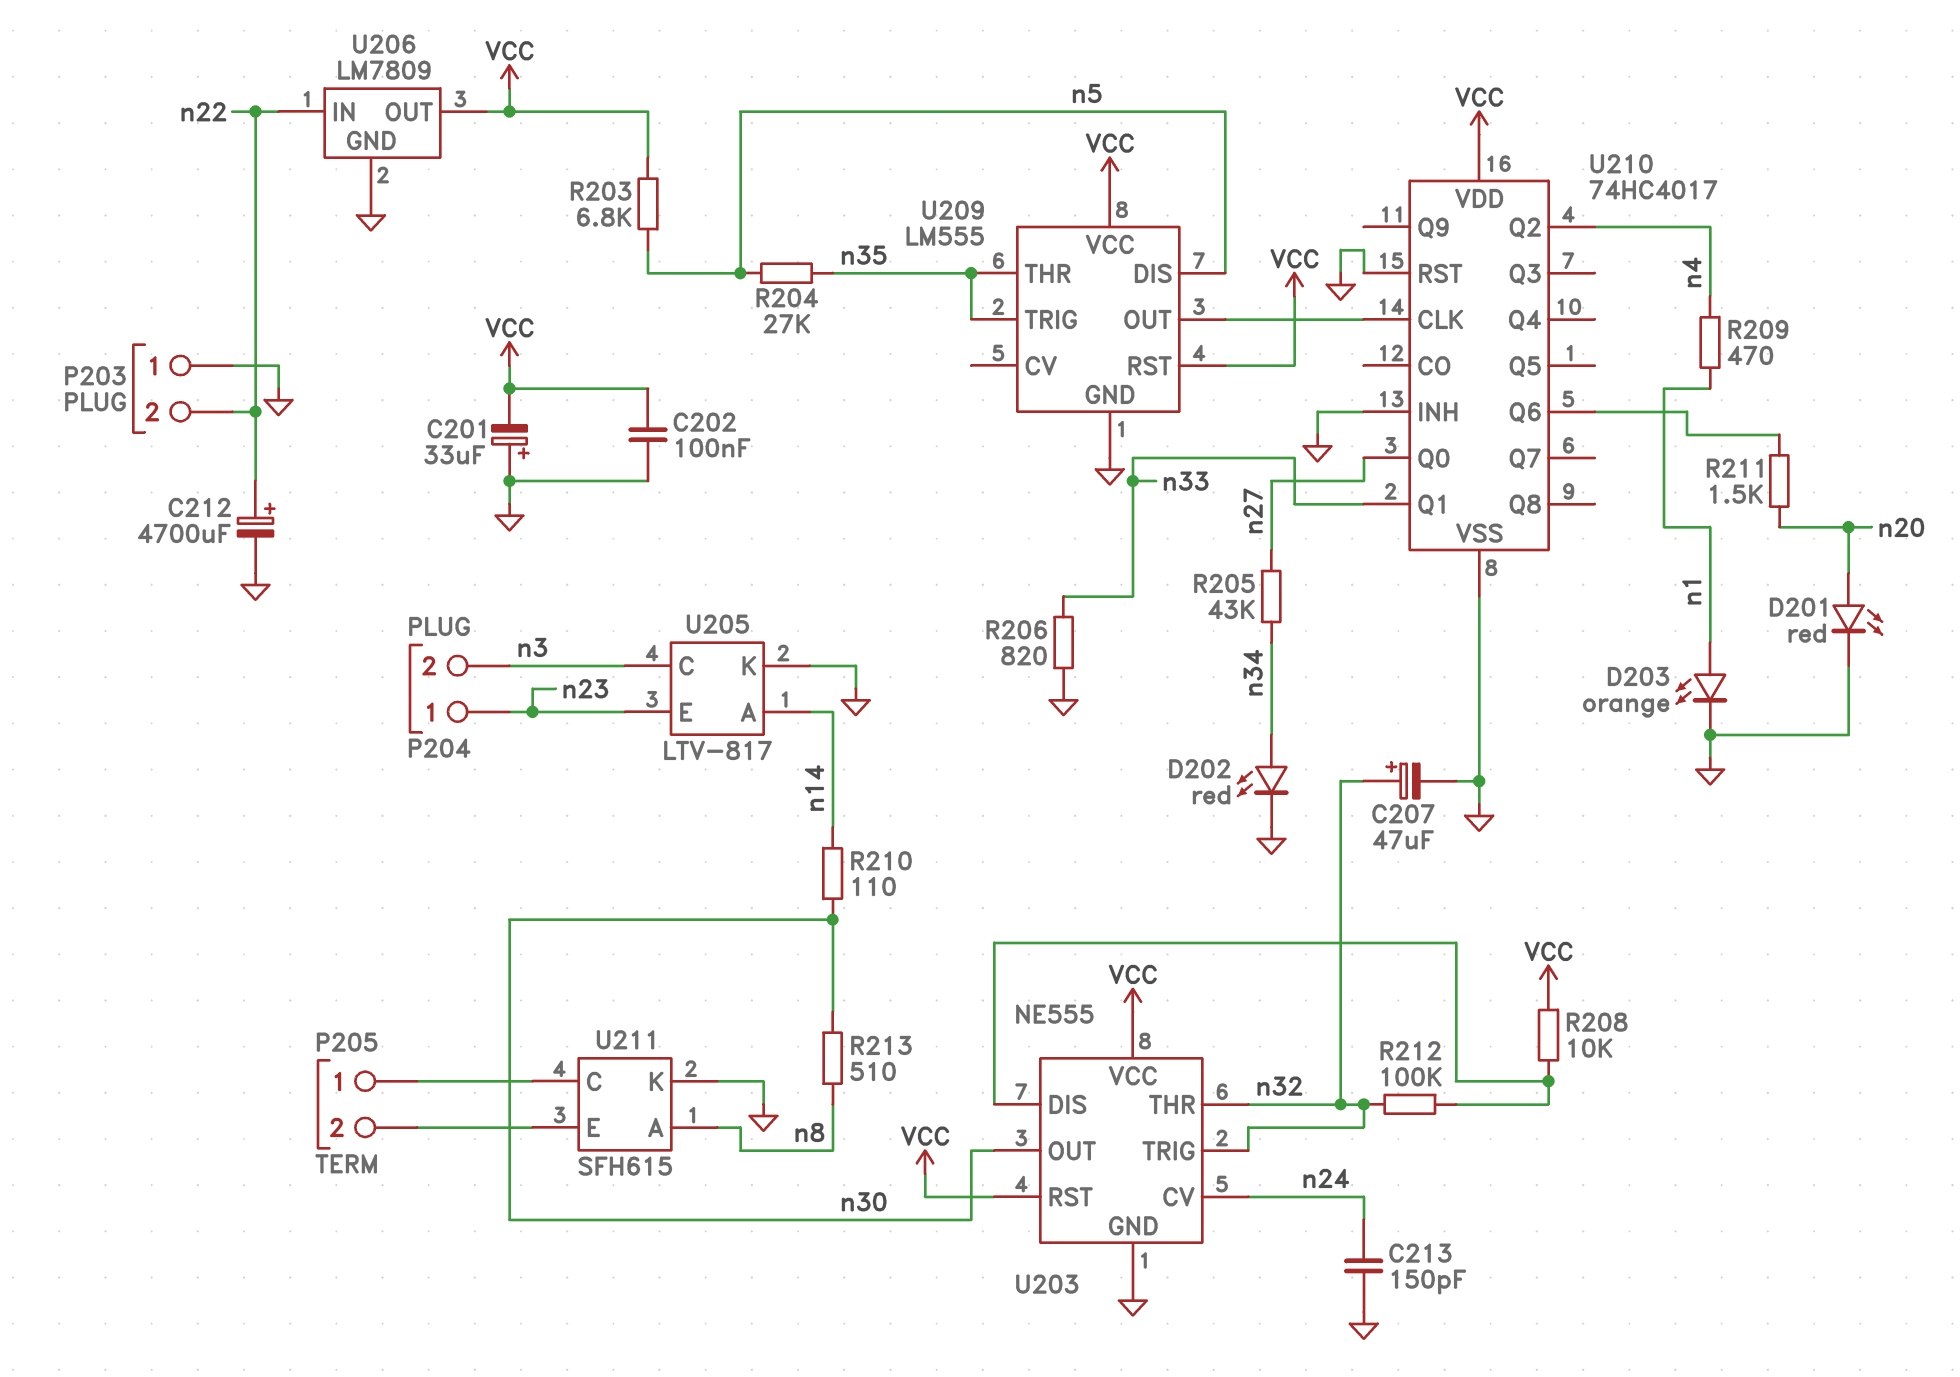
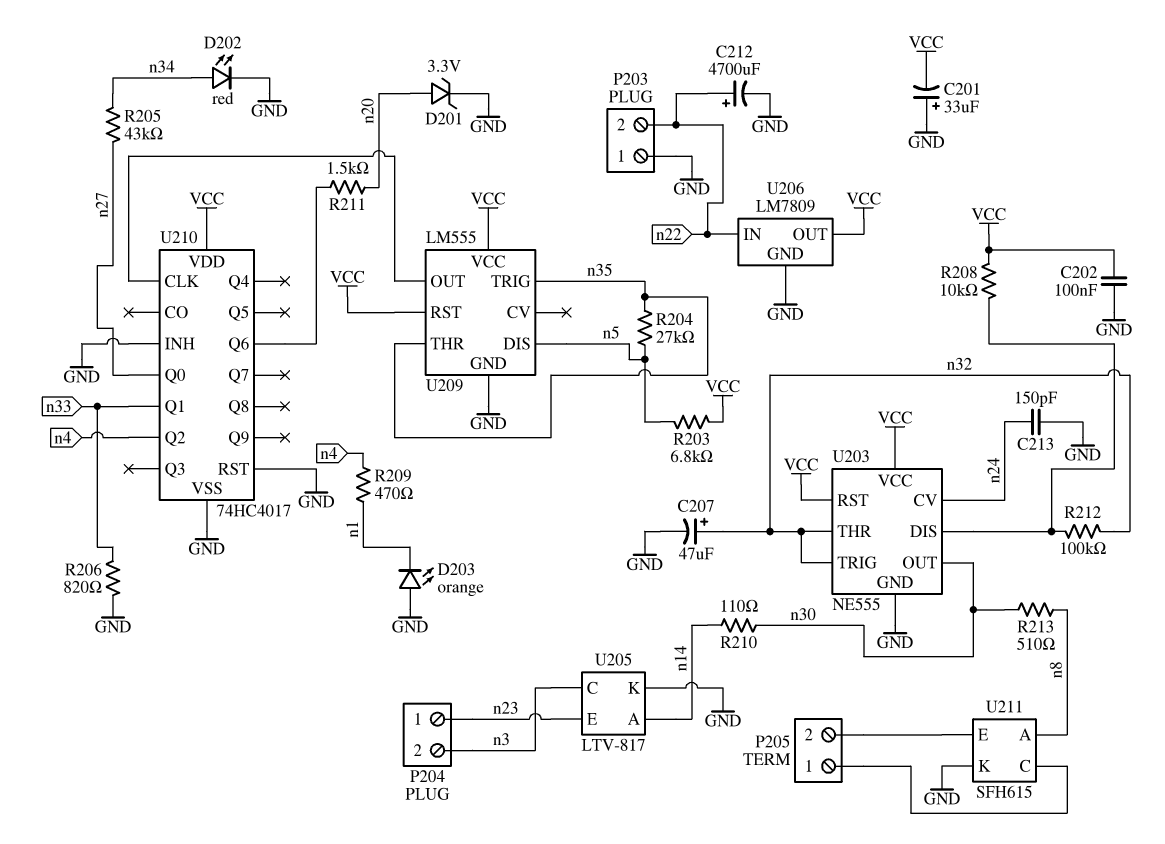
D201: LED red (A n20, K GND) -> zener 3.3V (A n20, K GND)
D203: LED orange (A n1, K GND) -> LED orange (A GND, K n1)

